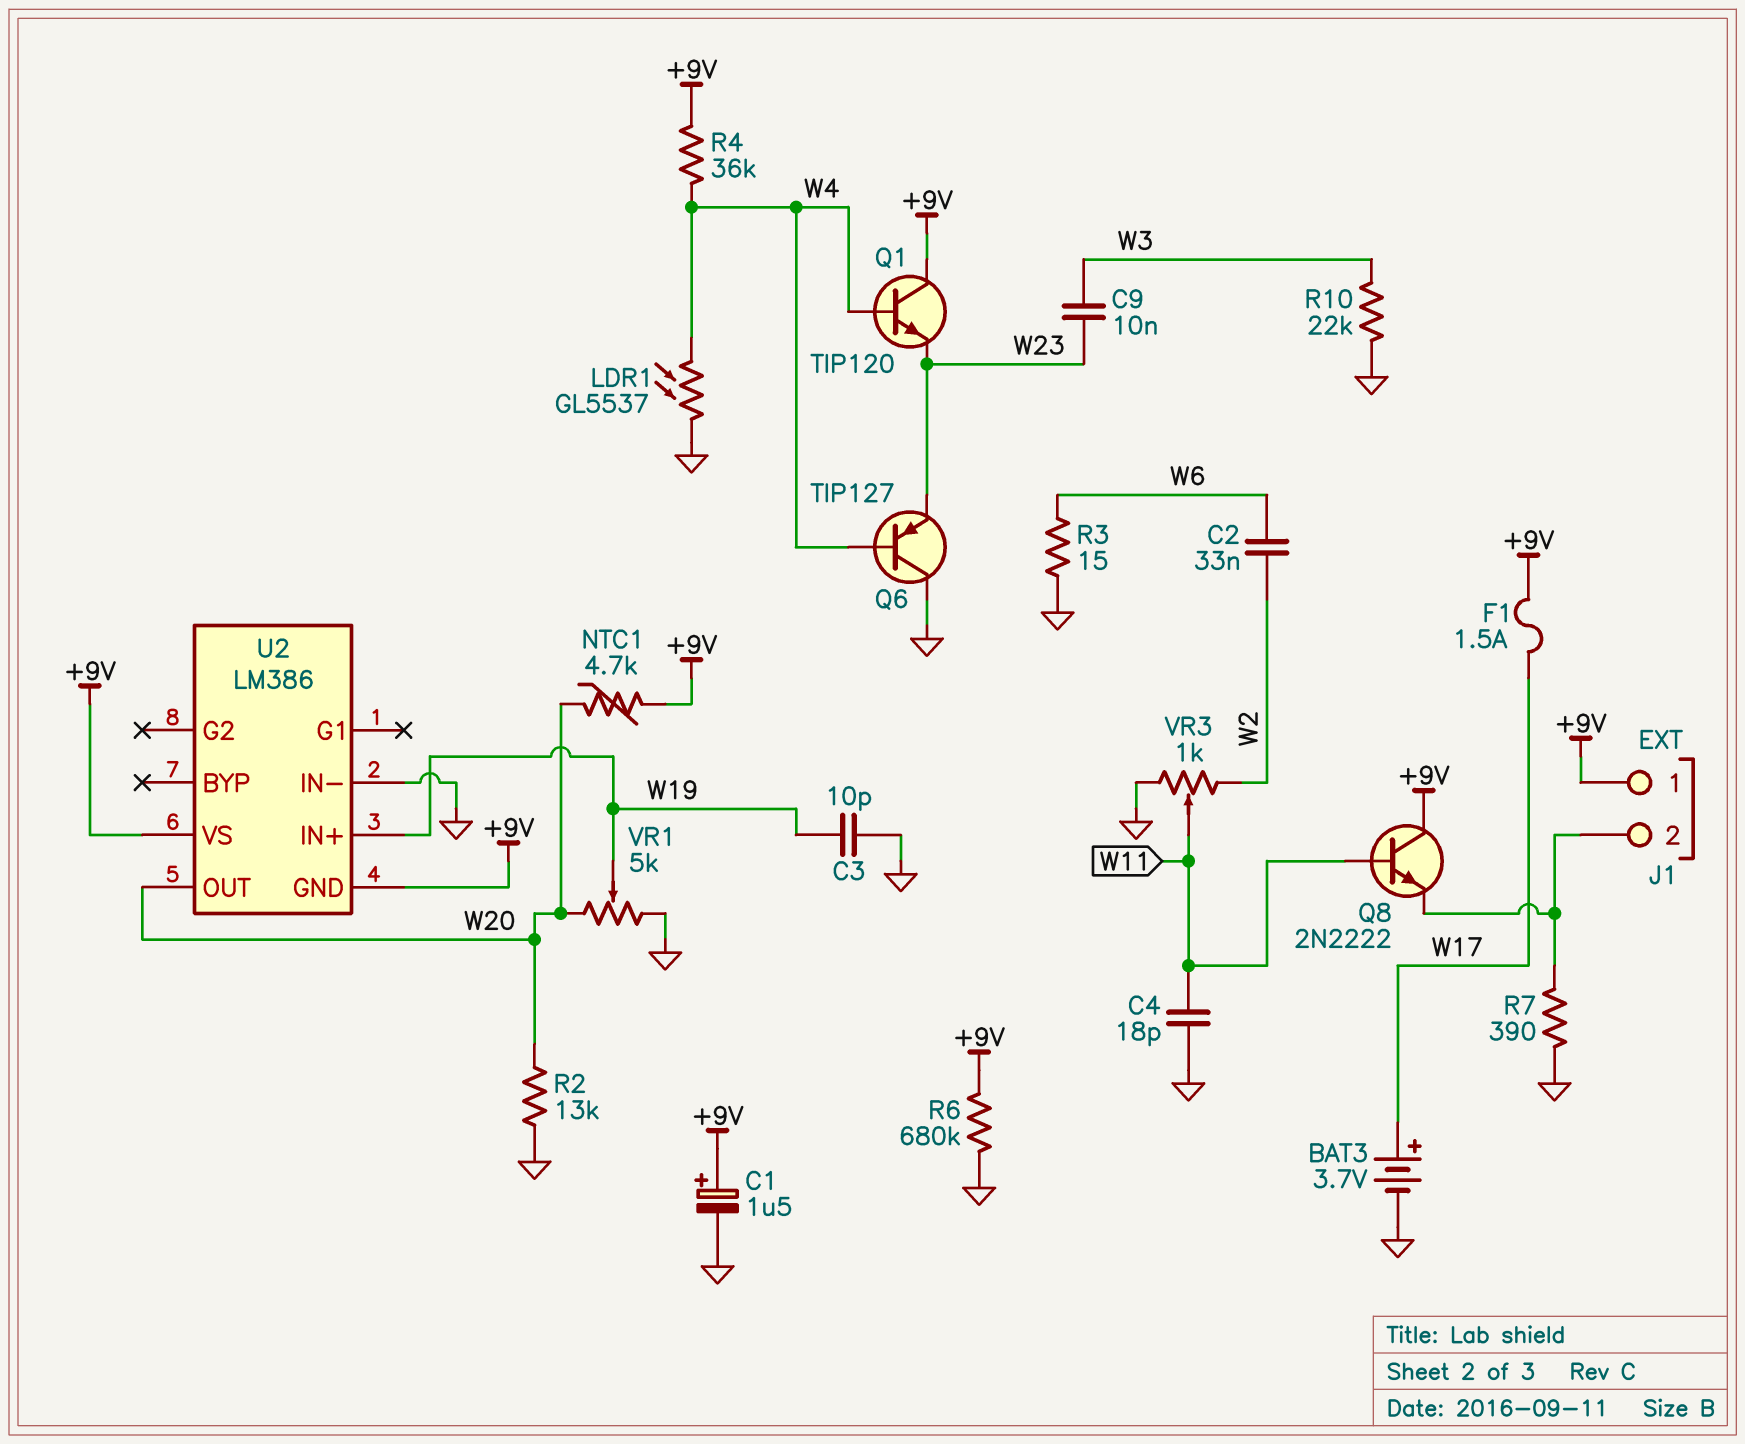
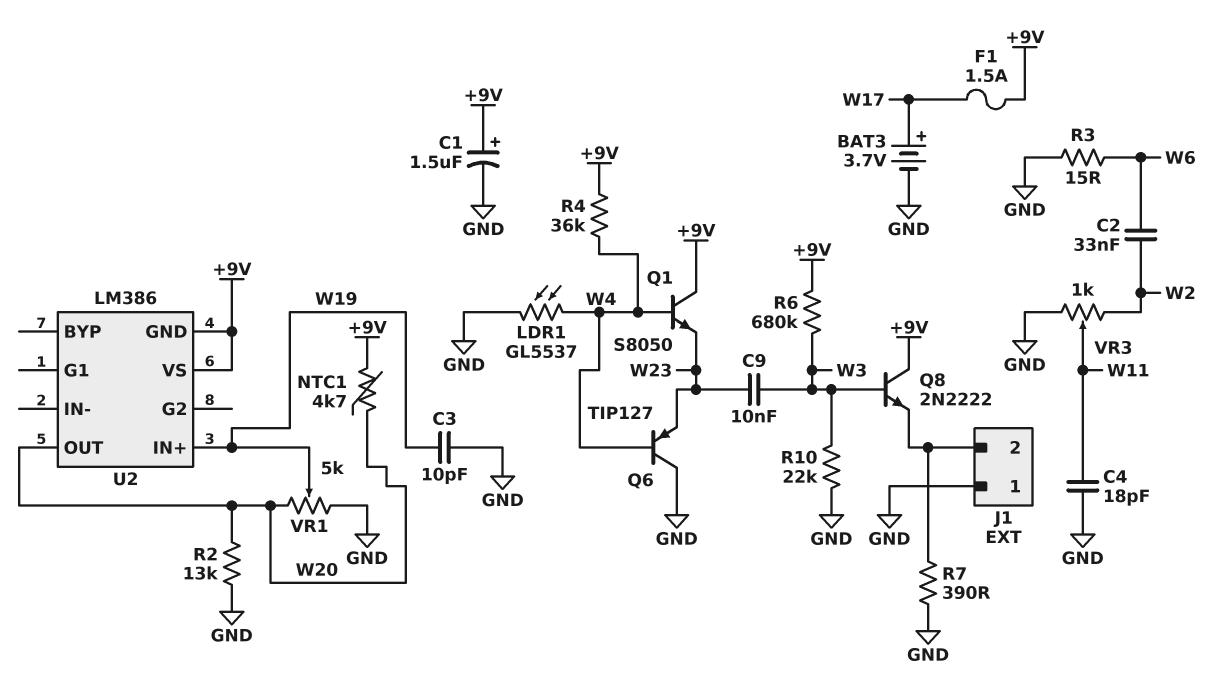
J1 pin 1: +9V -> GND
Q1: NPN TIP120 (B W4, C +9V, E W23) -> NPN S8050 (B W4, C +9V, E W23)
Q8: NPN 2N2222 (B W11, C +9V, E J1/2) -> NPN 2N2222 (B W3, C +9V, E J1/2)
R6: 680k (+9V, GND) -> 680k (+9V, W3)
U2 pin IN-: GND -> none

